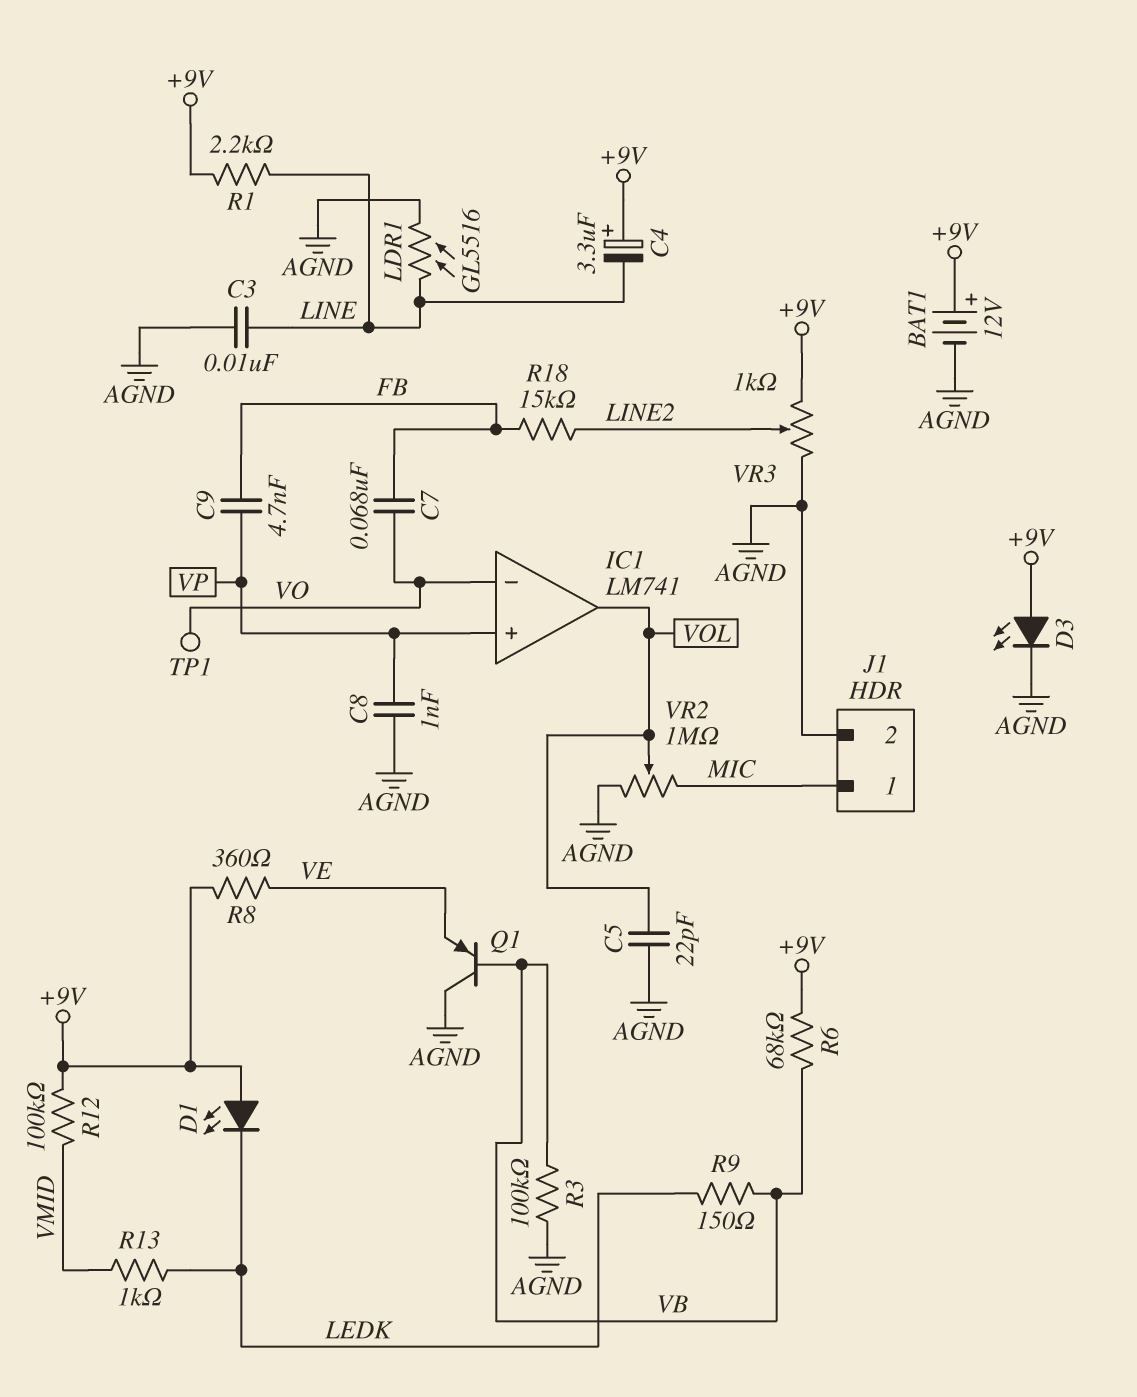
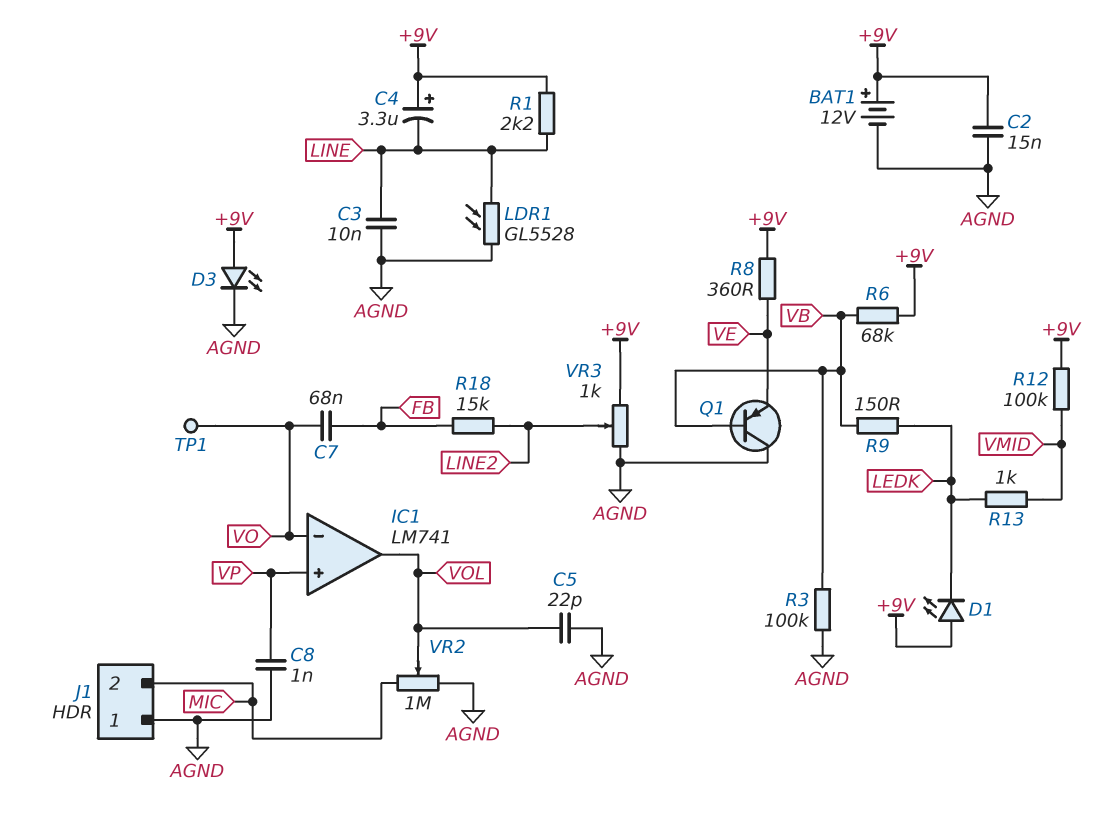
C2: none -> 15nF (+9V, AGND)
C9: 4.7nF (FB, VP) -> none
J1 pin 1: MIC -> AGND
J1 pin 2: AGND -> MIC
LDR1: GL5516 (AGND, LINE) -> GL5528 (AGND, LINE)

